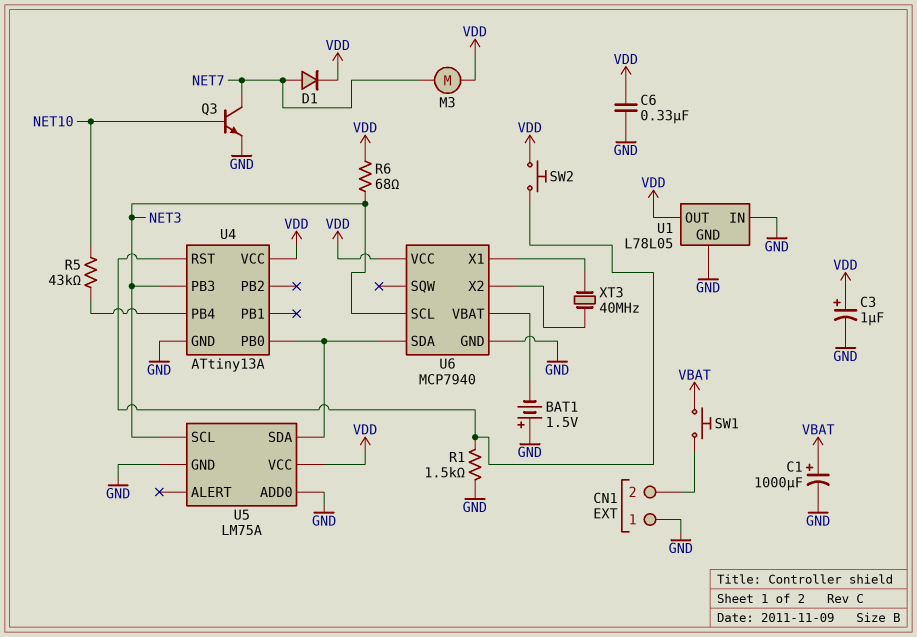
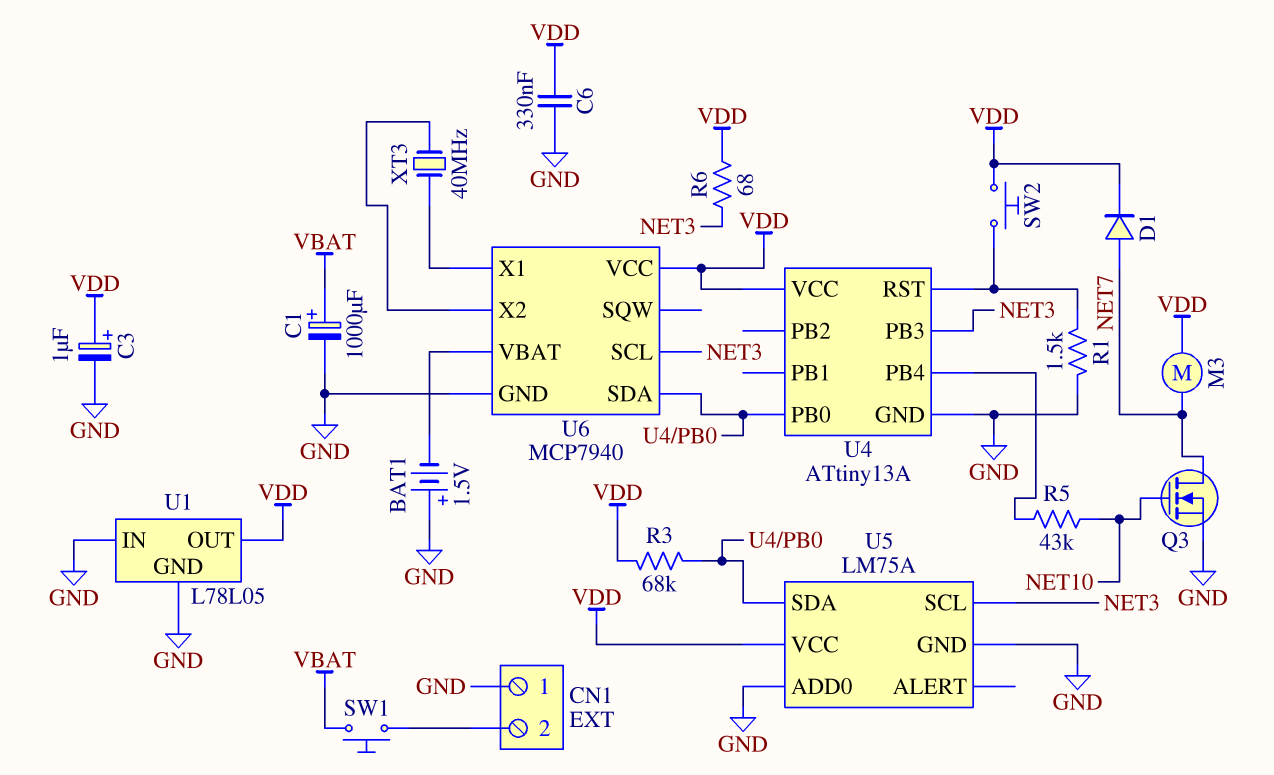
Q3: NPN (B NET10, C NET7, E GND) -> NMOS (G NET10, D NET7, S GND)
R3: none -> 68k (U4/PB0, VDD)

